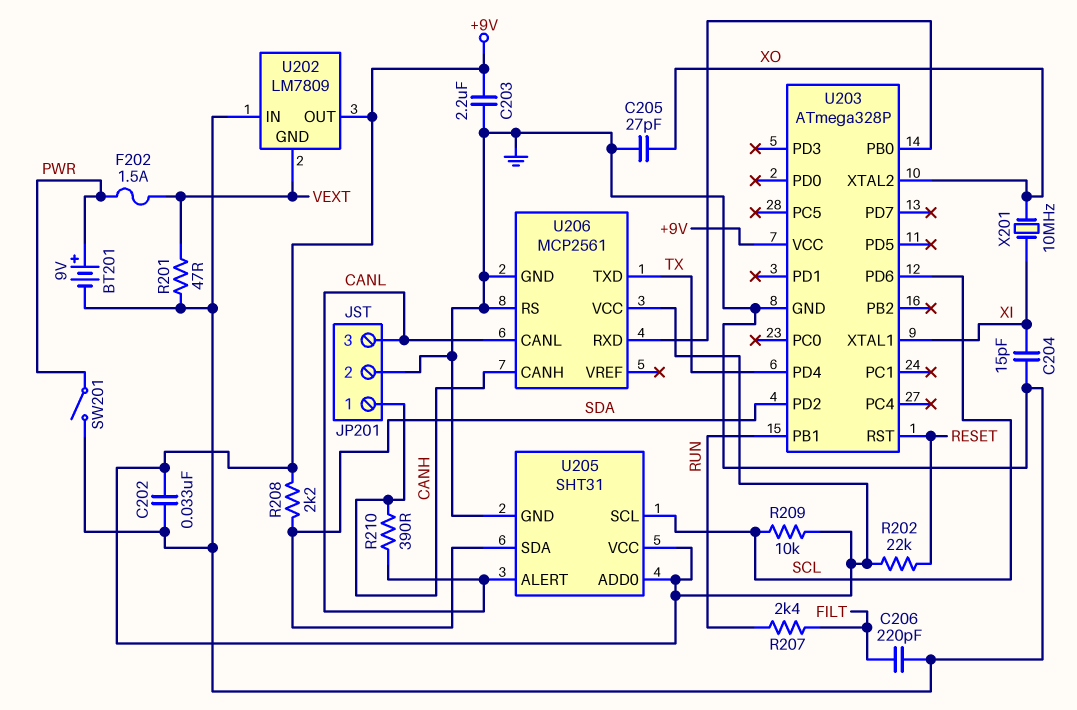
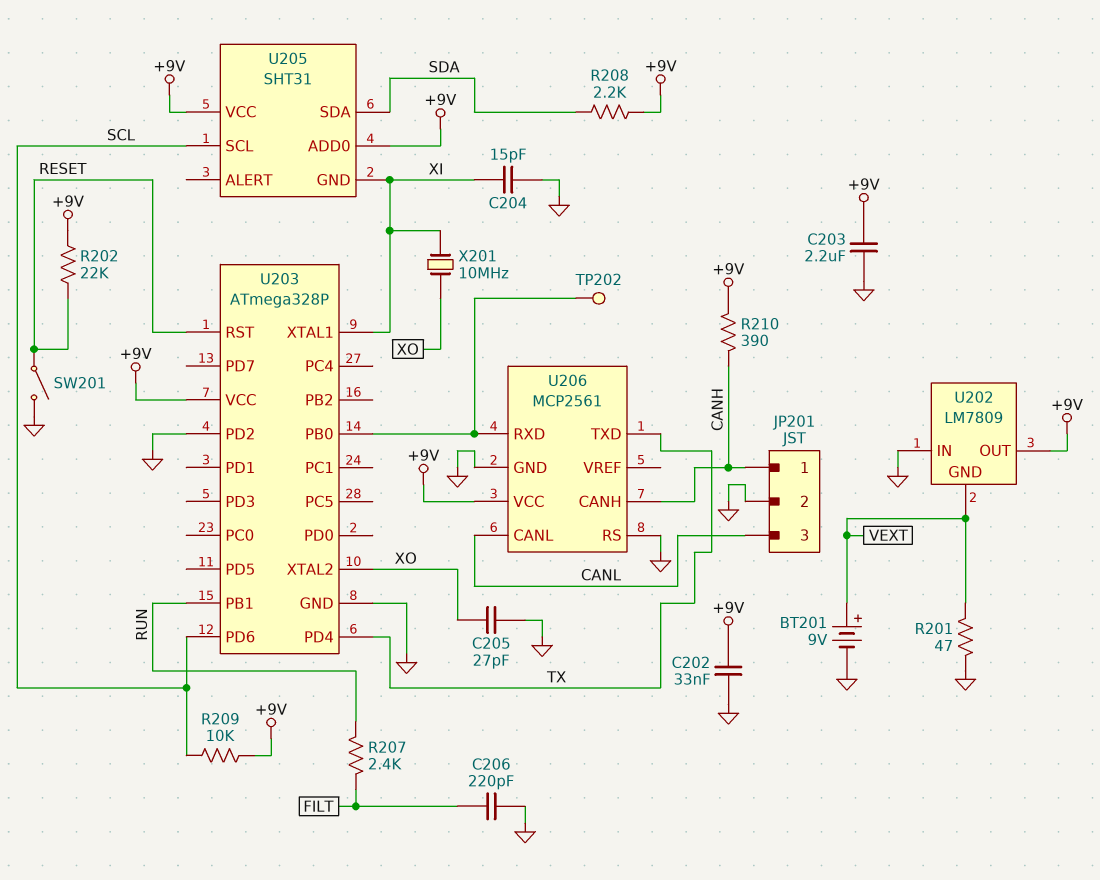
BT201: 9V (plus PWR, minus GND) -> 9V (plus VEXT, minus GND)
F202: 1.5A (PWR, VEXT) -> none
R210: 390 (CANH, CANL) -> 390 (+9V, CANH)
SW201: switch (GND, PWR) -> switch (GND, RESET)
TP202: none -> test point (U203/PB0)
U203 pin PD2: SDA -> GND
U205 pin ALERT: CANL -> none
U205 pin GND: GND -> XI

